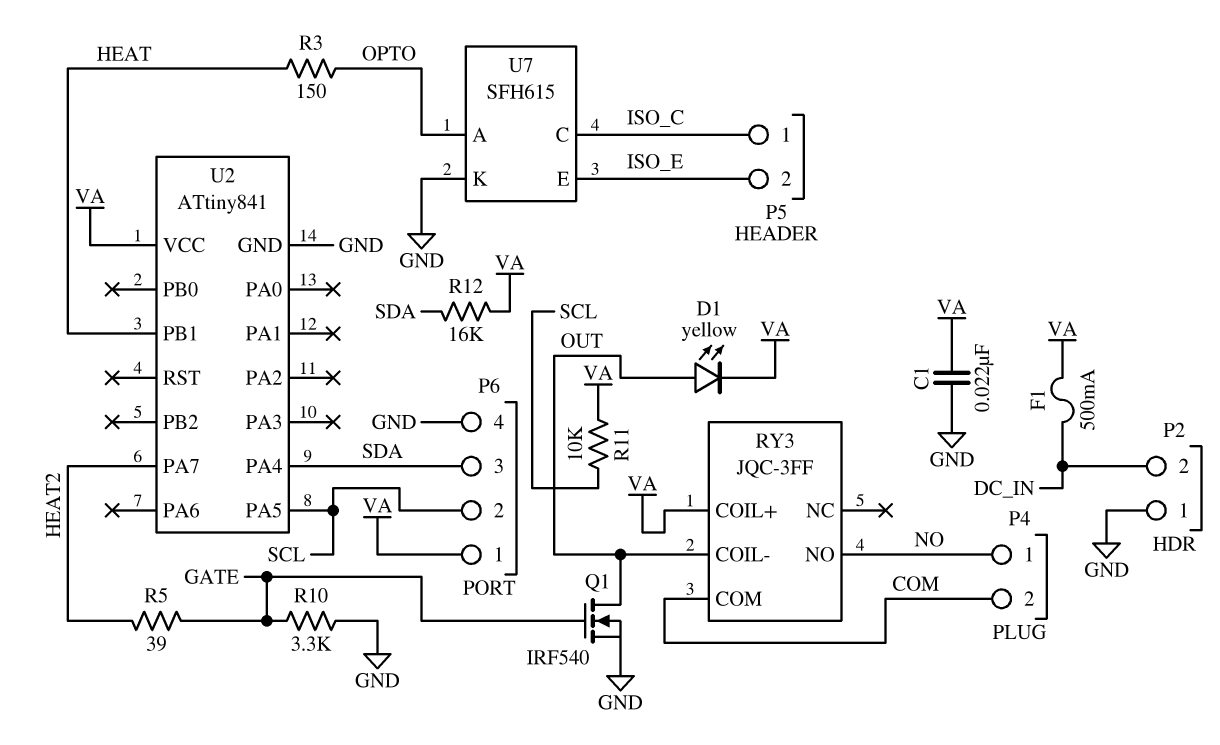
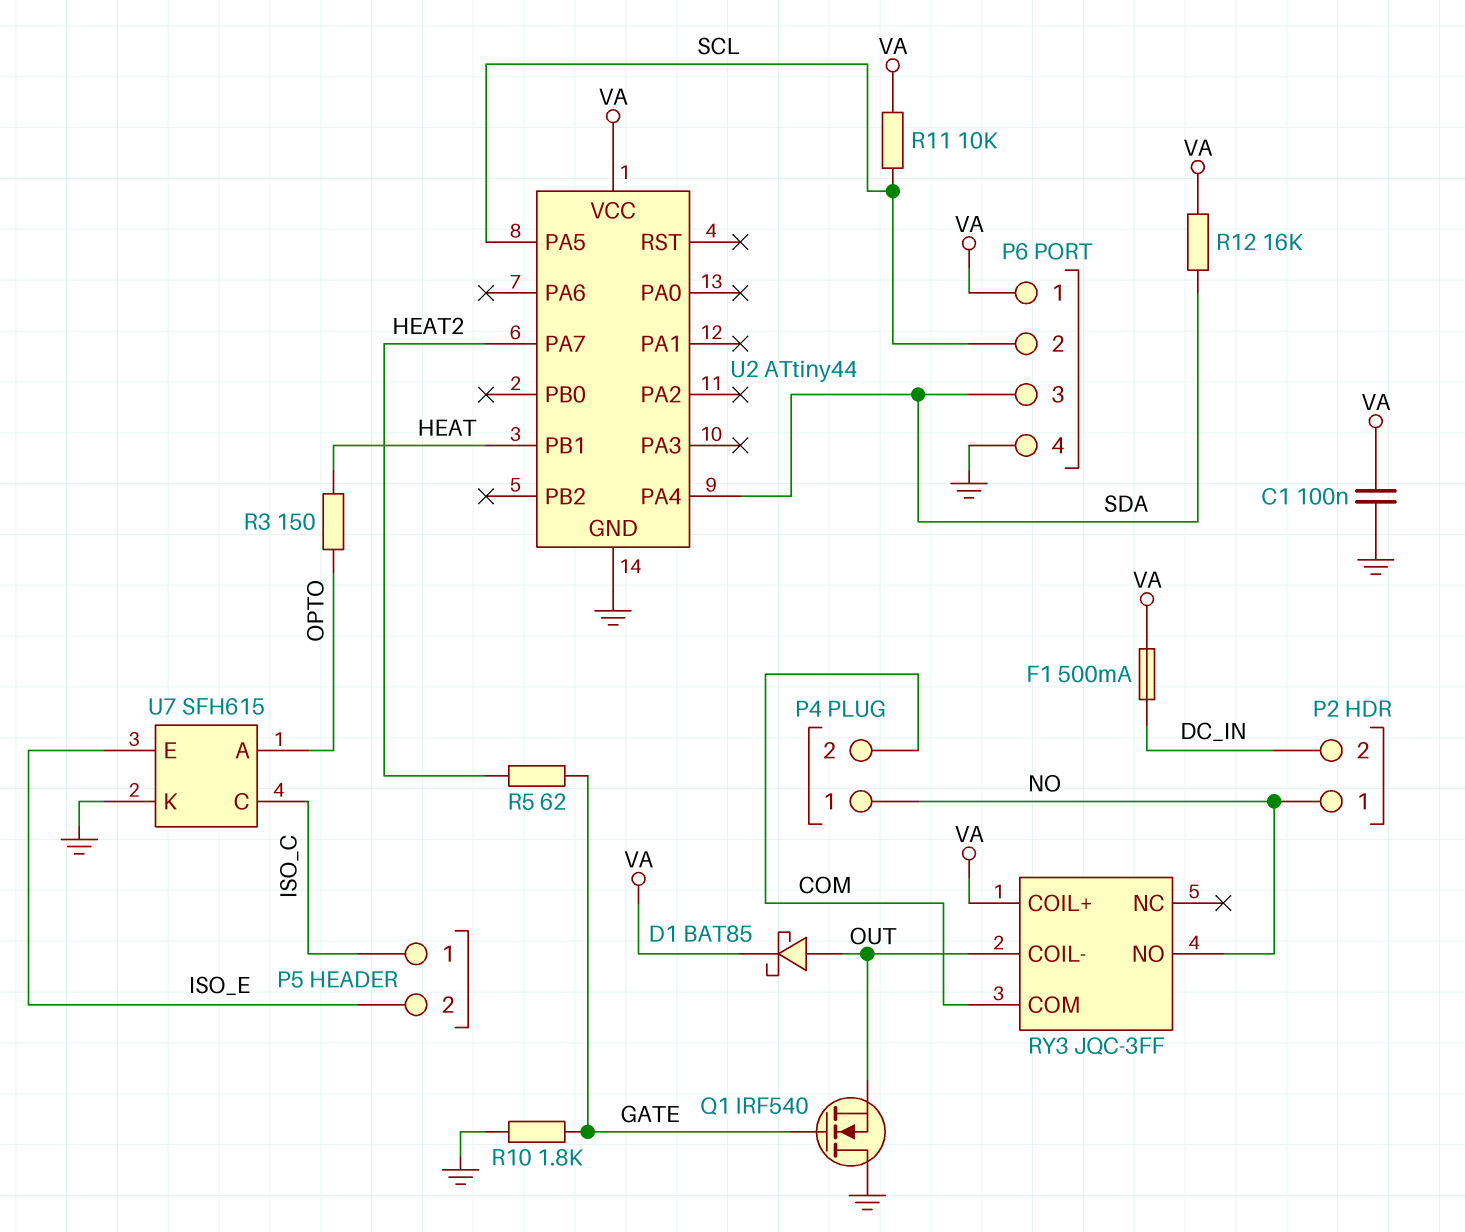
C1: 22nF (GND, VA) -> 100nF (GND, VA)
D1: LED yellow (A OUT, K VA) -> schottky BAT85 (A OUT, K VA)
P2 pin 1: GND -> NO
Q1: NMOS IRF540 (G GATE, D OUT, S GND) -> NMOS IRF540 (G GATE, D GND, S OUT)
R5: 39 (GATE, HEAT2) -> 62 (GATE, HEAT2)
R10: 3.3k (GATE, GND) -> 1.8k (GATE, GND)
U2: ATtiny841 -> ATtiny44

